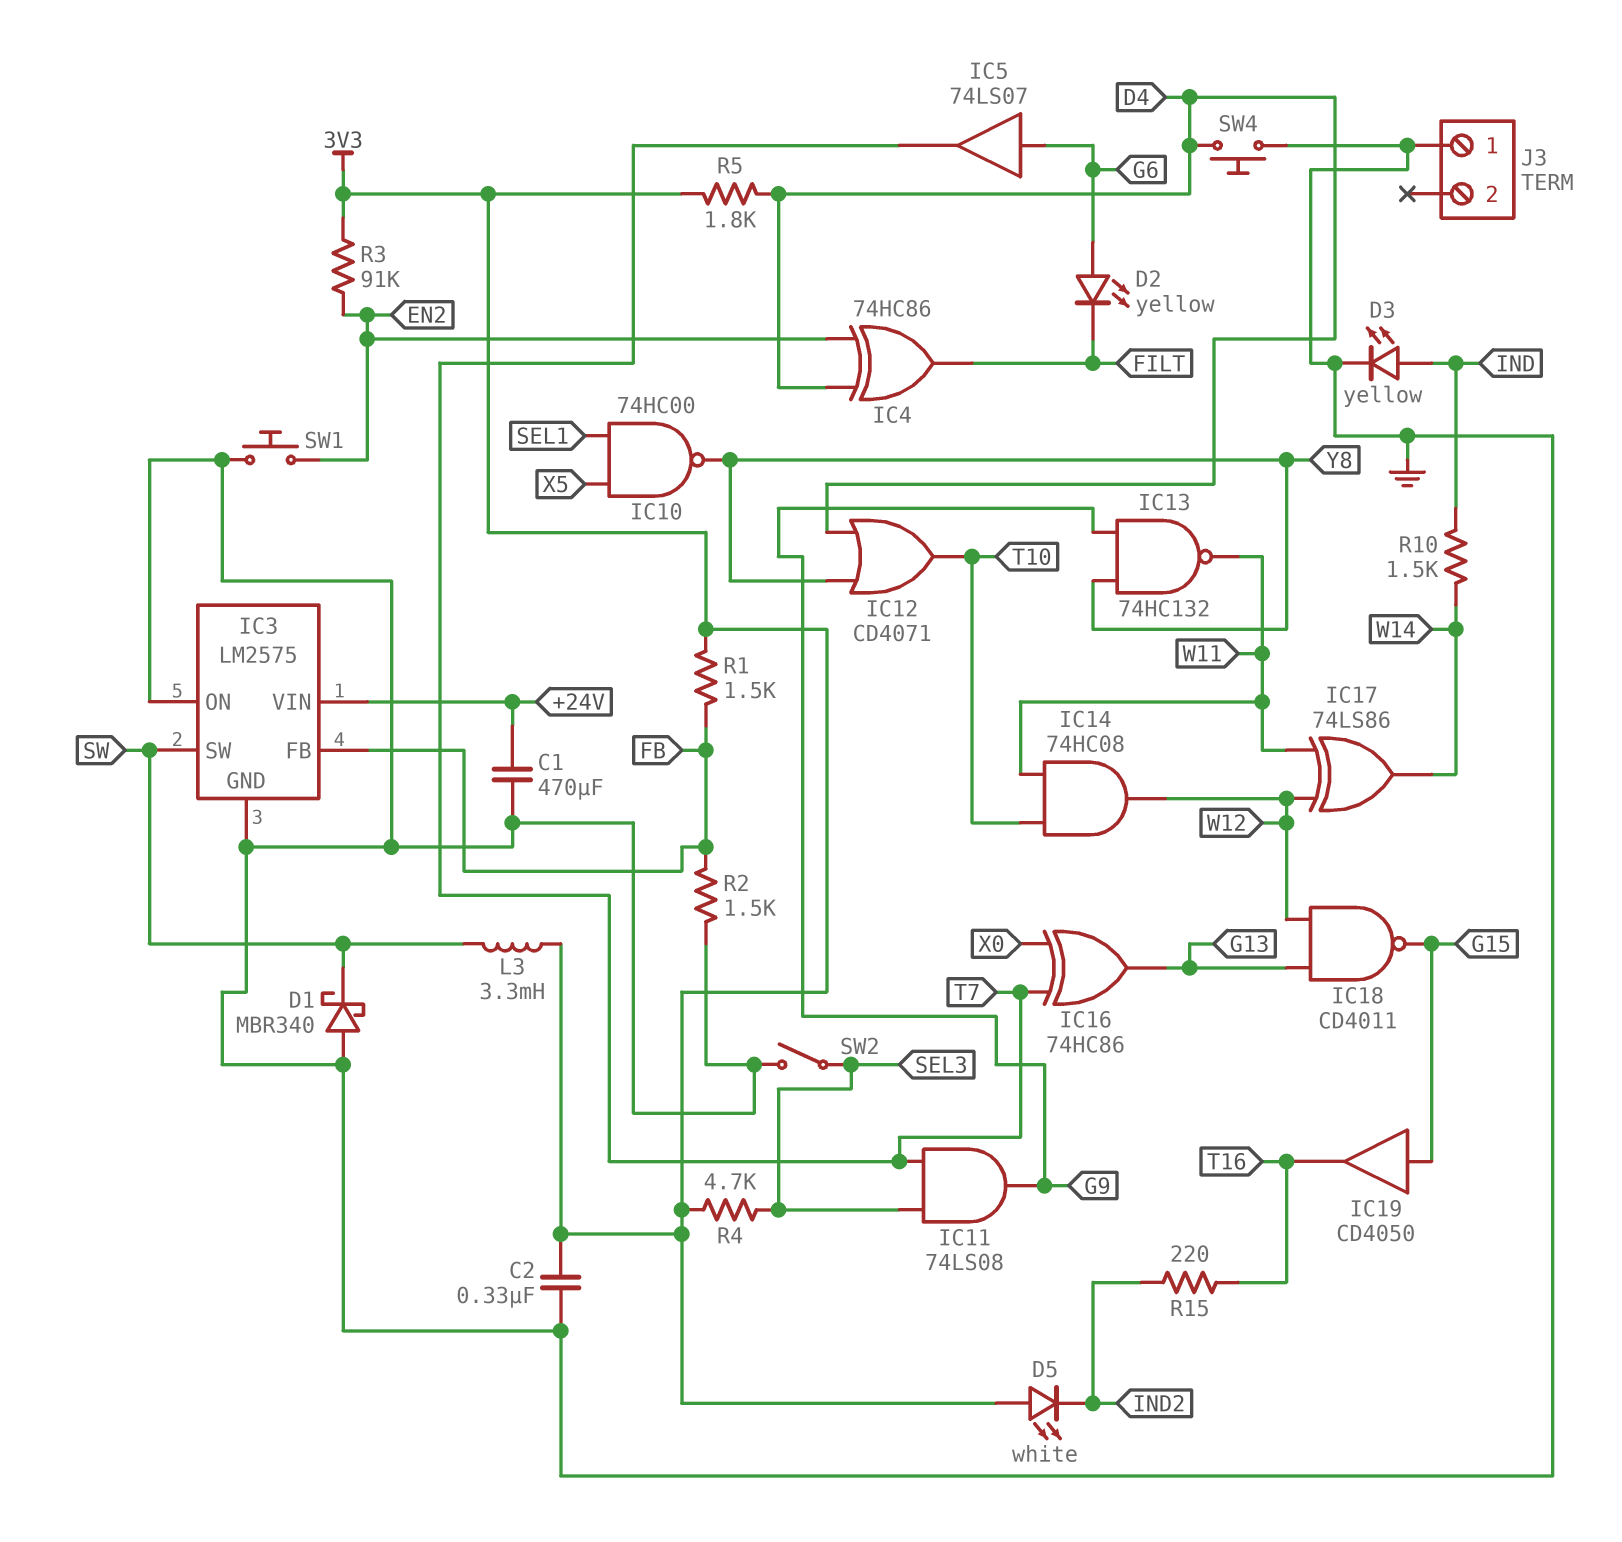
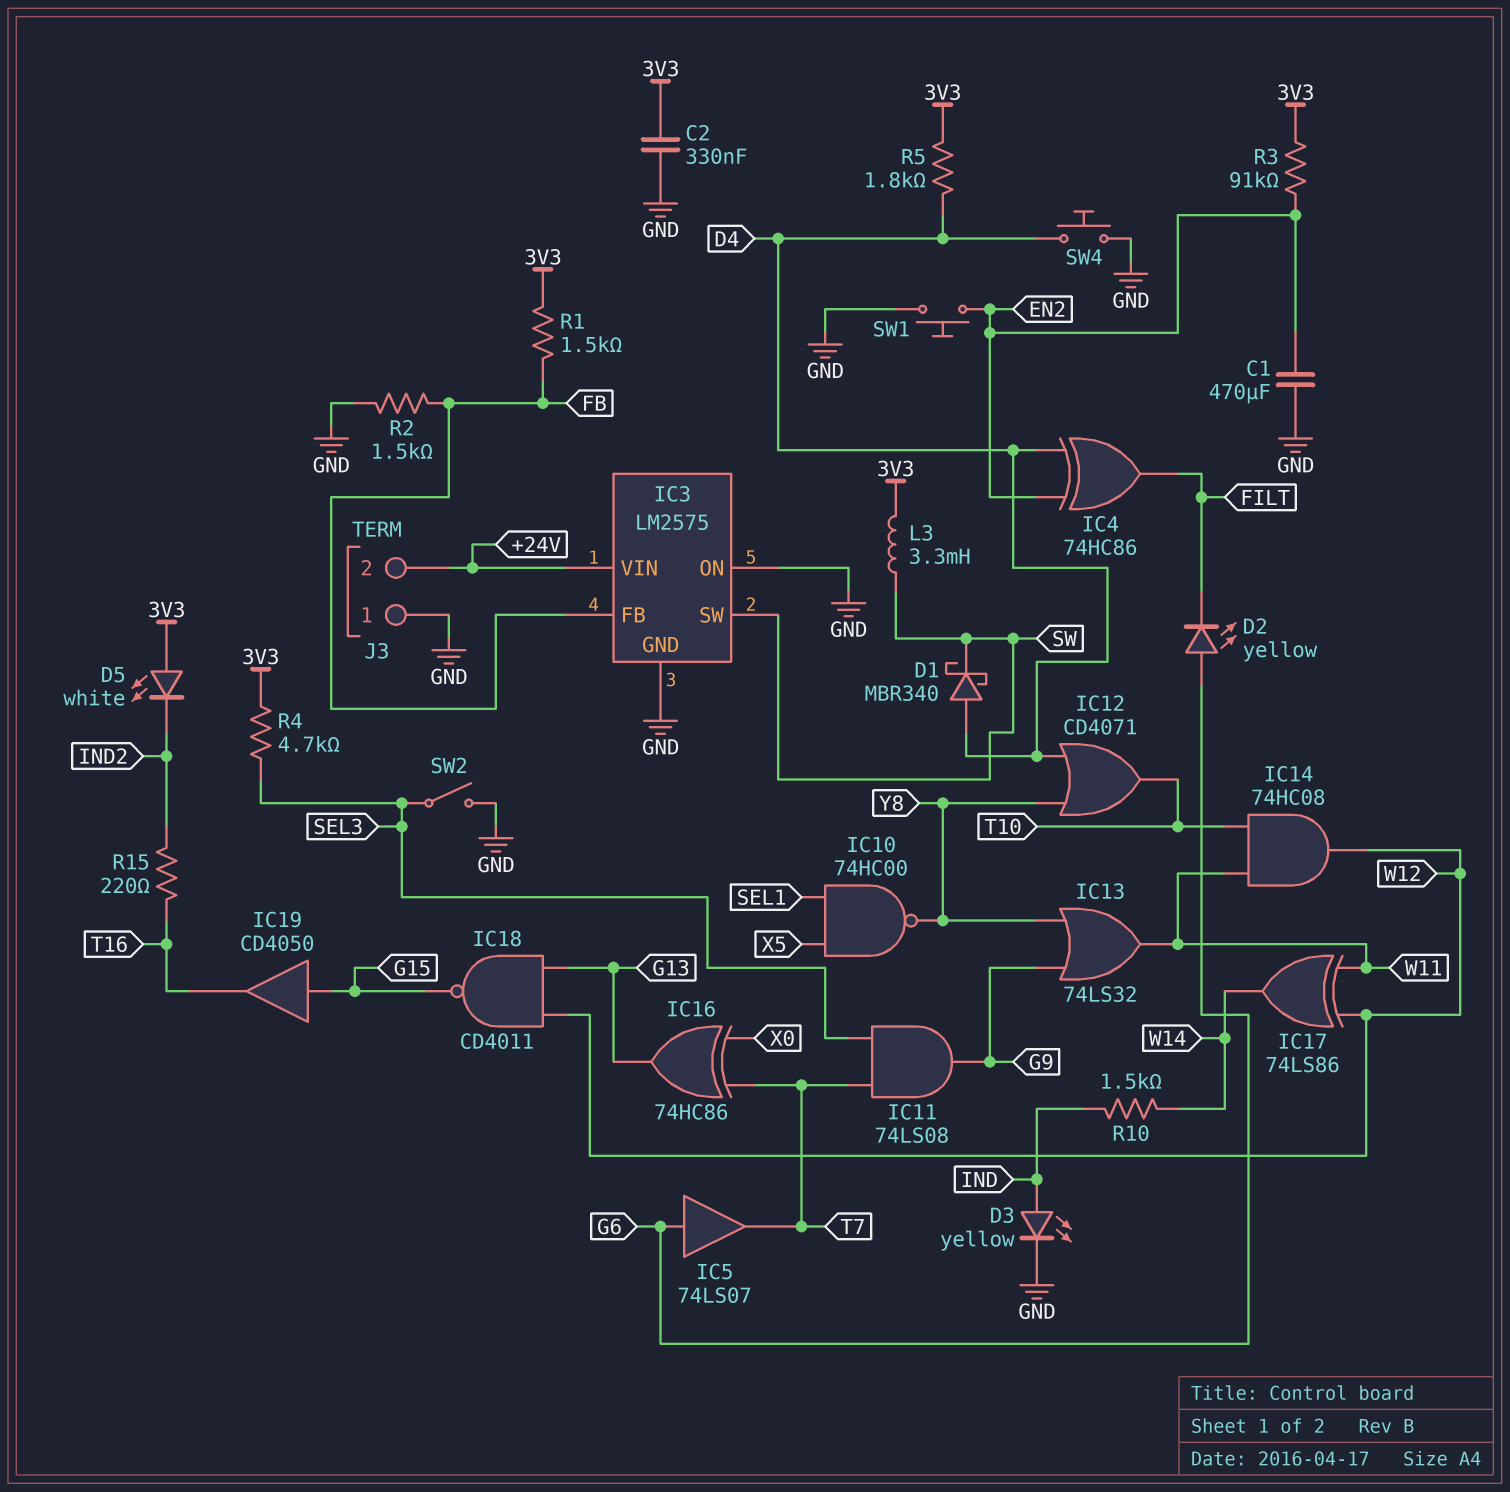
C1: 470uF (+24V, GND) -> 470uF (EN2, GND)
D1: schottky MBR340 (A GND, K SW) -> schottky MBR340 (A D4, K SW)
IC13: NAND 74HC132 (in G9, in Y8, out W11) -> OR 74LS32 (in G9, in Y8, out W11)
J3 pin 2: none -> +24V

